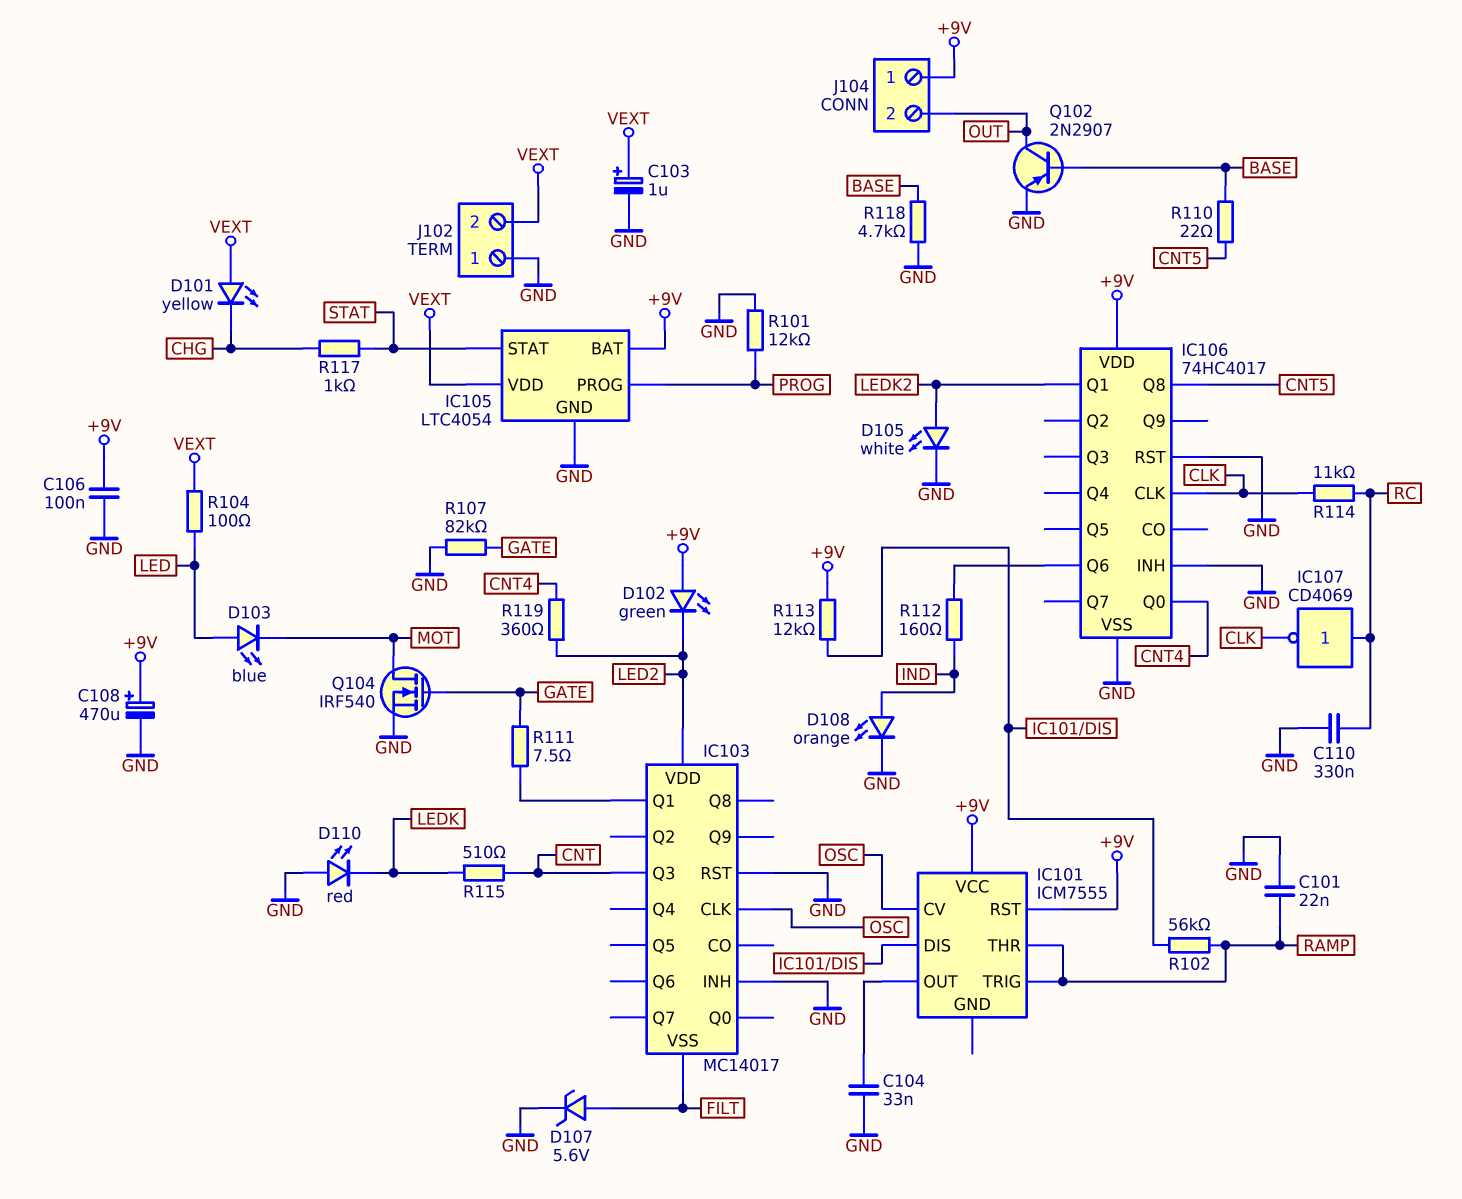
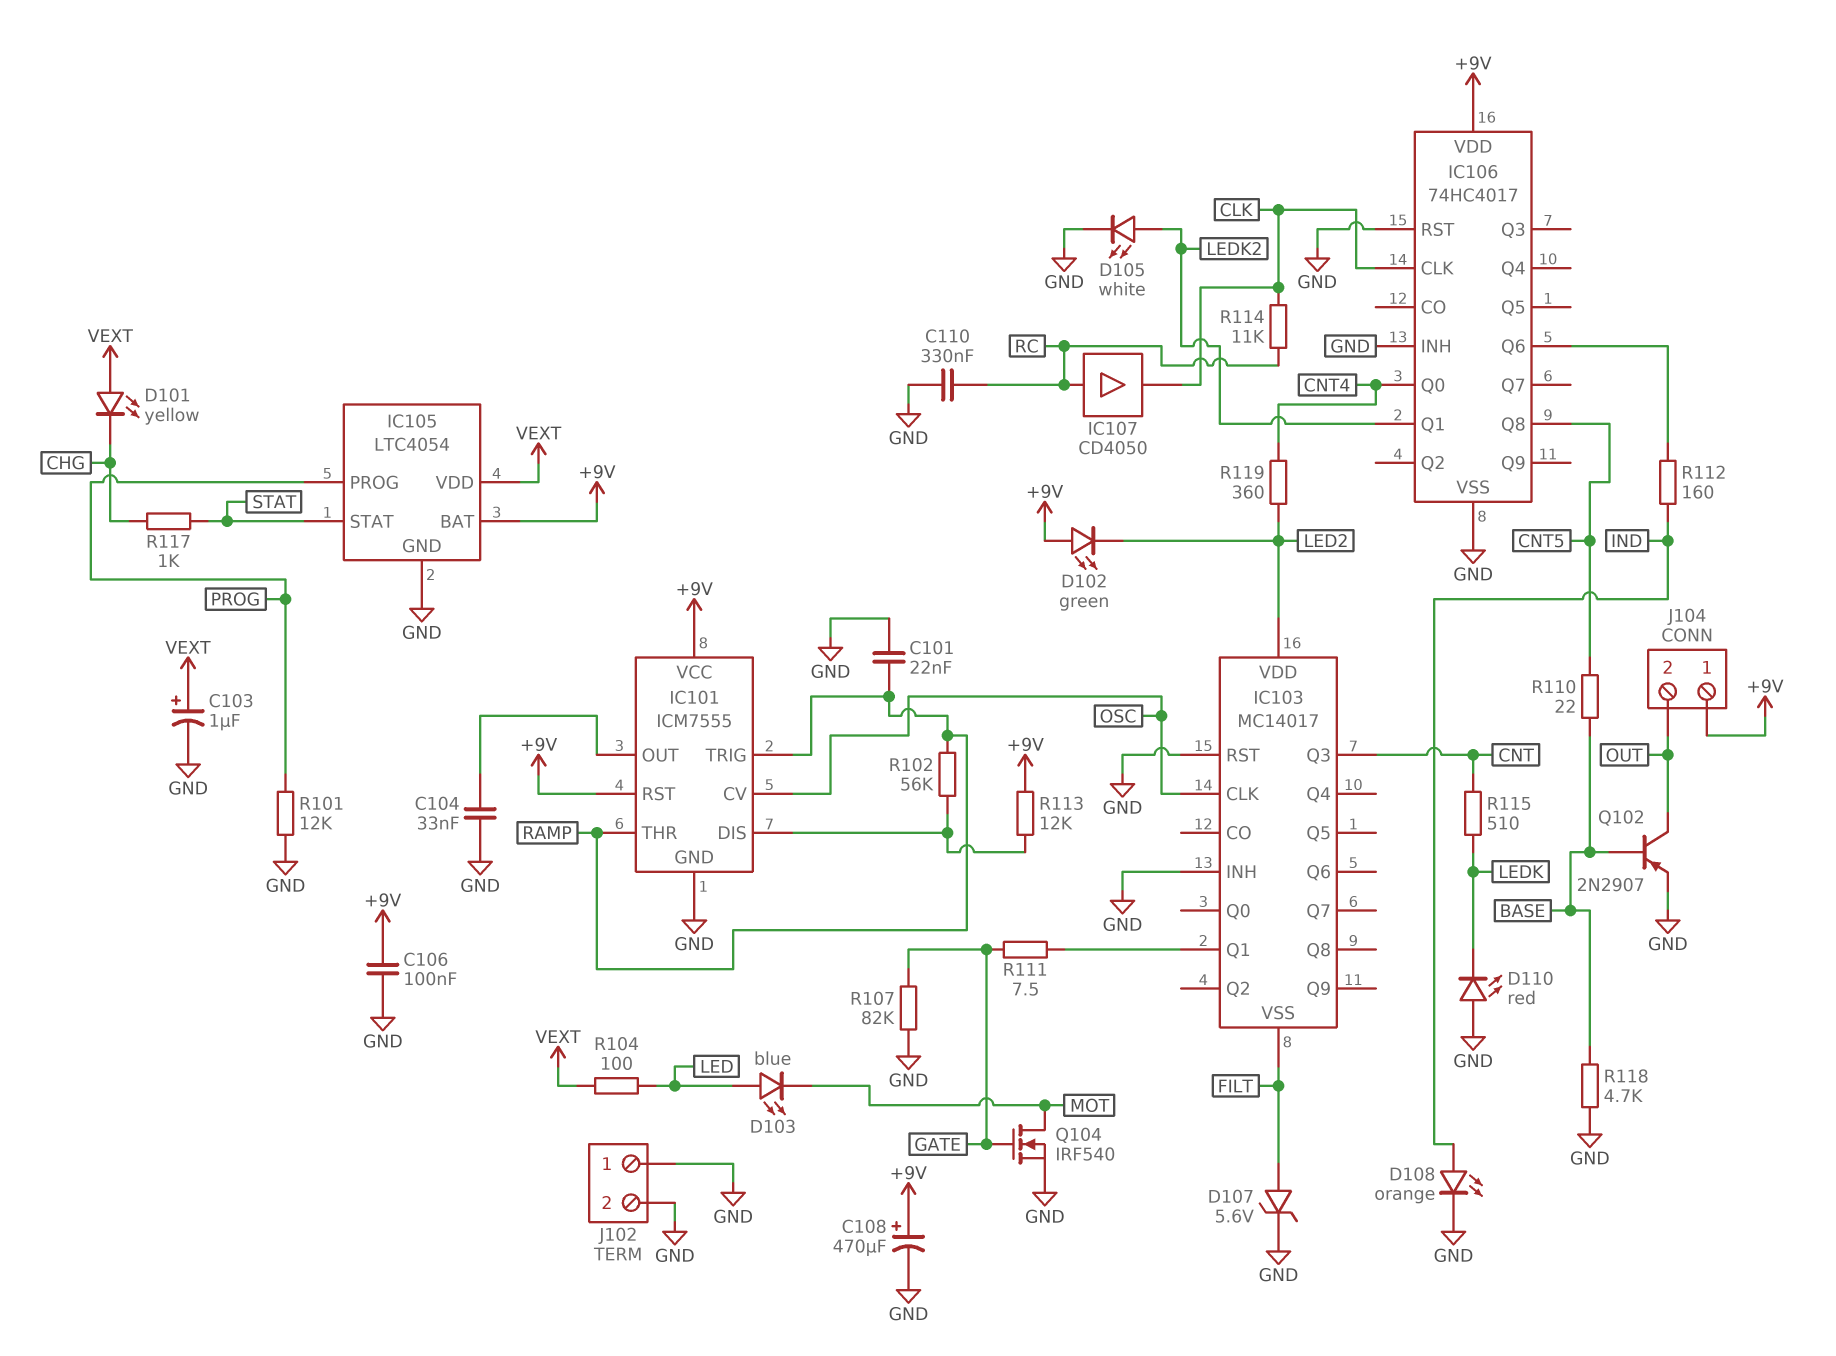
IC101 pin GND: none -> GND
IC107: NOT CD4069 (in RC, out CLK) -> buffer CD4050 (in RC, out CLK)
J102 pin 2: VEXT -> GND

